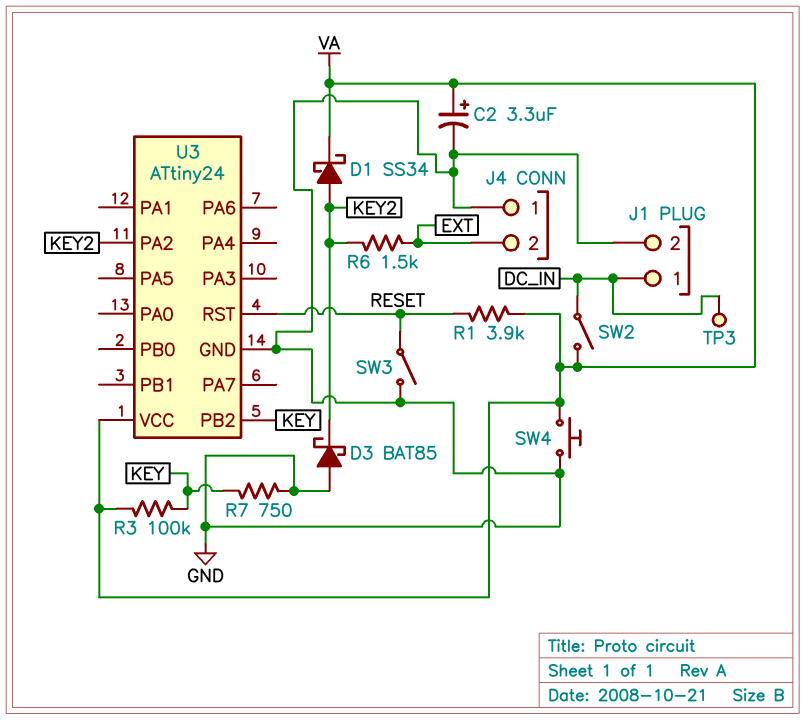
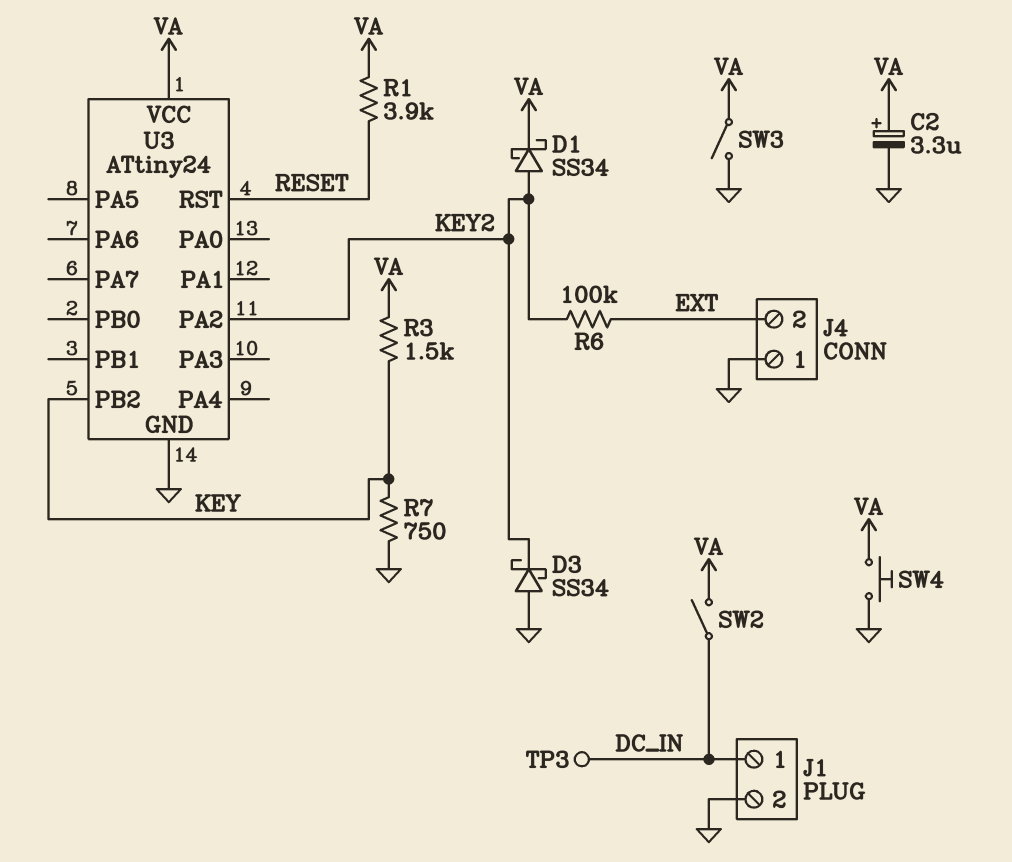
D3: schottky BAT85 (A GND, K KEY2) -> schottky SS34 (A GND, K KEY2)
R3: 100k (KEY, VA) -> 1.5k (KEY, VA)
R6: 1.5k (EXT, KEY2) -> 100k (EXT, KEY2)
SW3: switch (GND, RESET) -> switch (GND, VA)

